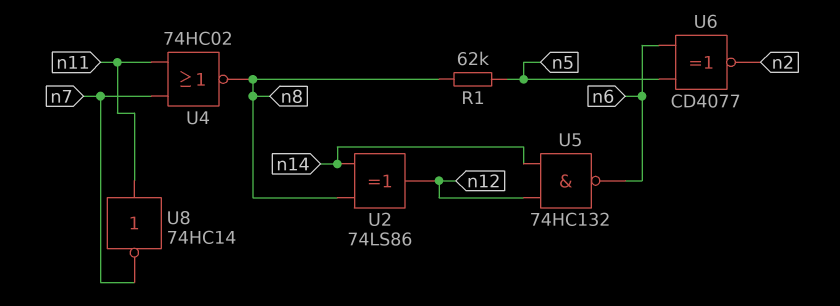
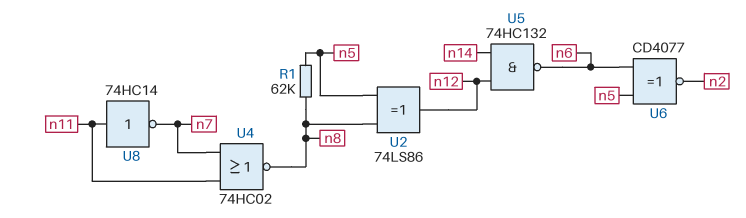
U2: XOR 74LS86 (in n8, in n14, out n12) -> XOR 74LS86 (in n5, in n8, out n12)

